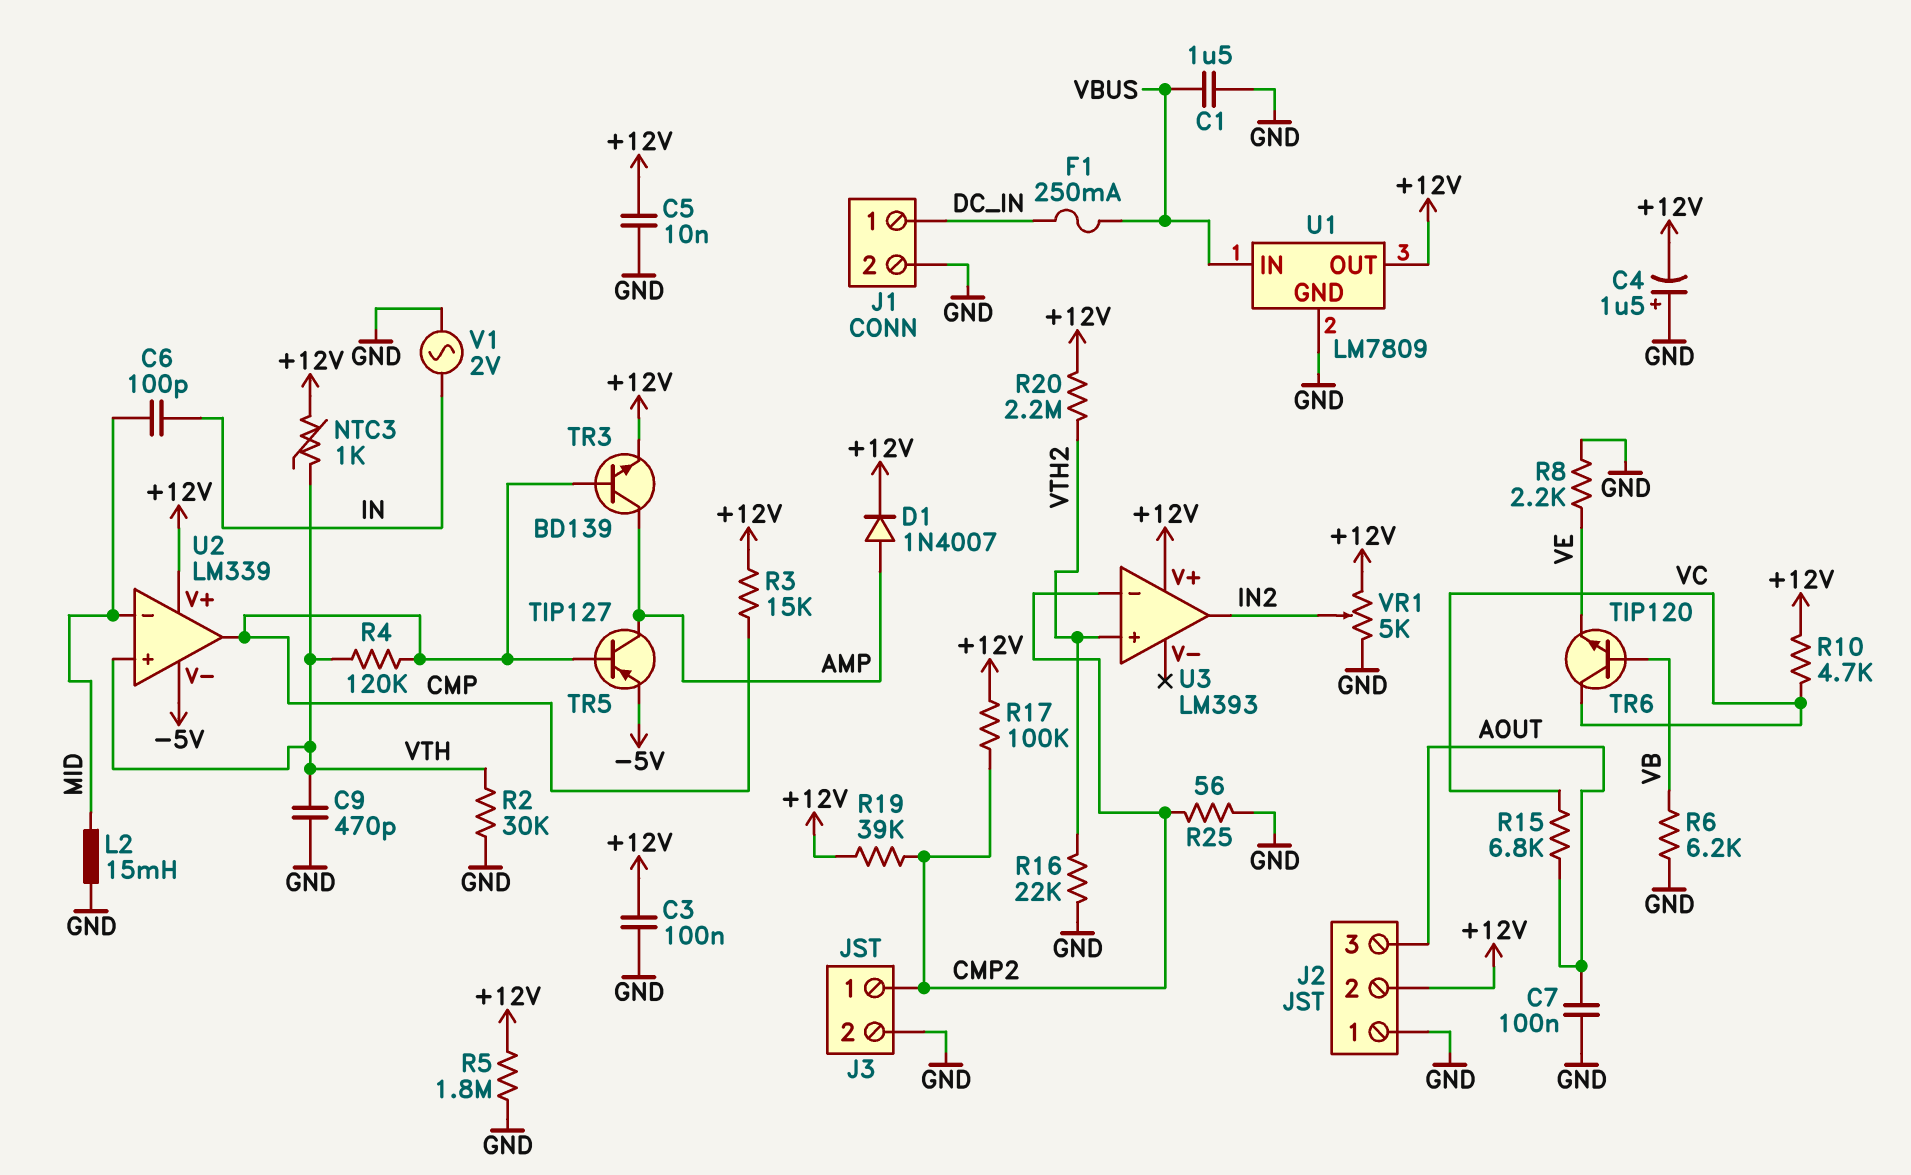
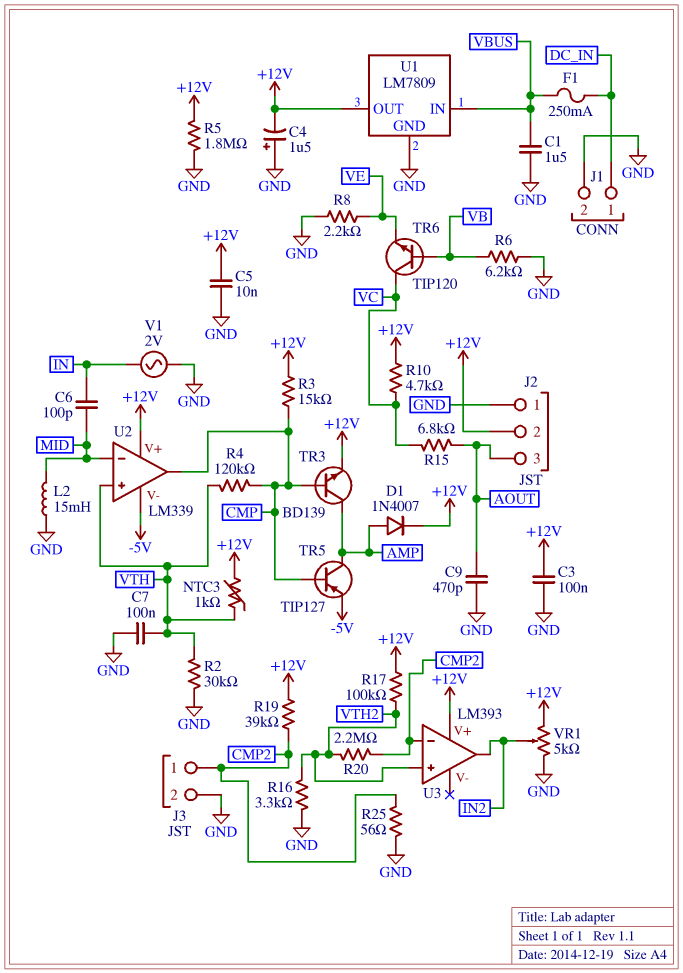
C7: 100nF (AOUT, GND) -> 100nF (GND, VTH)
C9: 470pF (GND, VTH) -> 470pF (AOUT, GND)
R16: 22k (GND, VTH2) -> 3.3k (GND, VTH2)
R17: 100k (+12V, CMP2) -> 100k (+12V, VTH2)
R20: 2.2M (+12V, VTH2) -> 2.2M (CMP2, VTH2)

